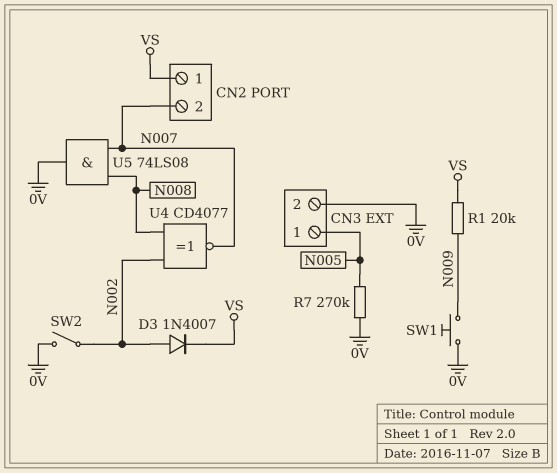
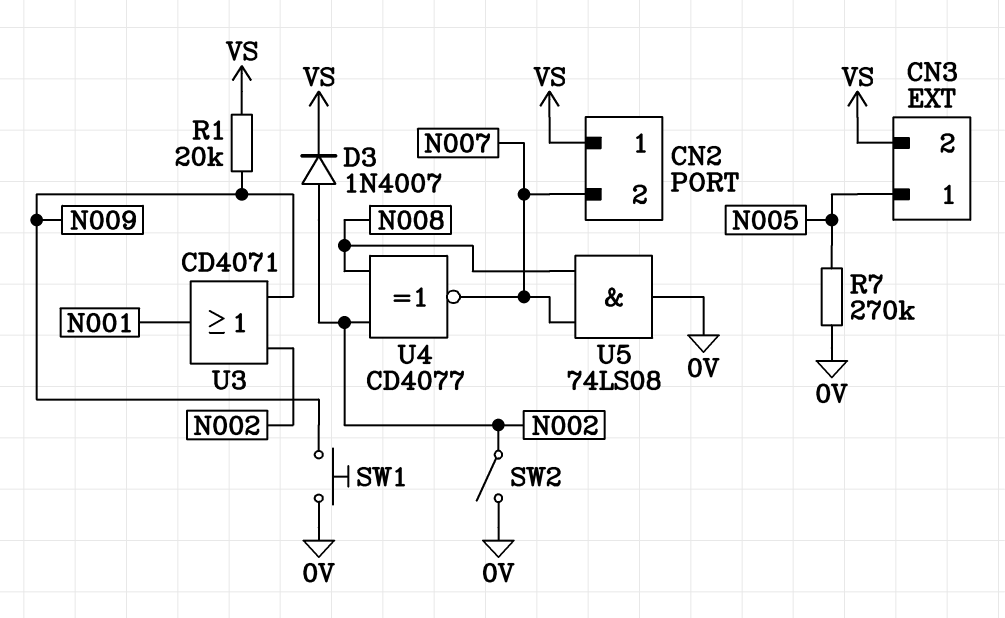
CN3 pin 2: 0V -> VS
U3: none -> OR CD4071 (in N002, in N009, out N001)

